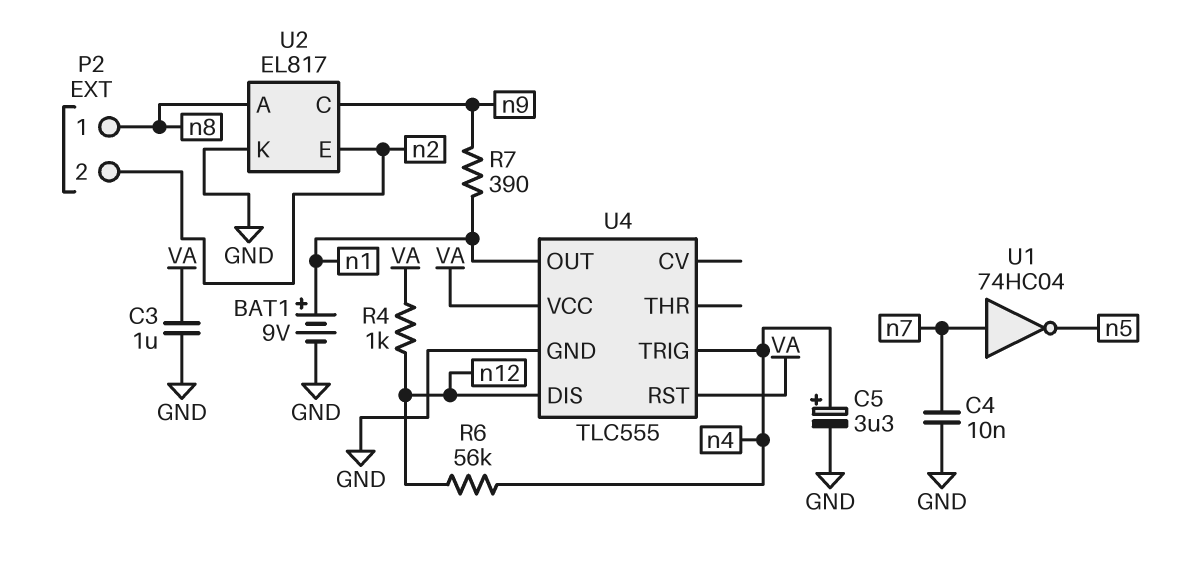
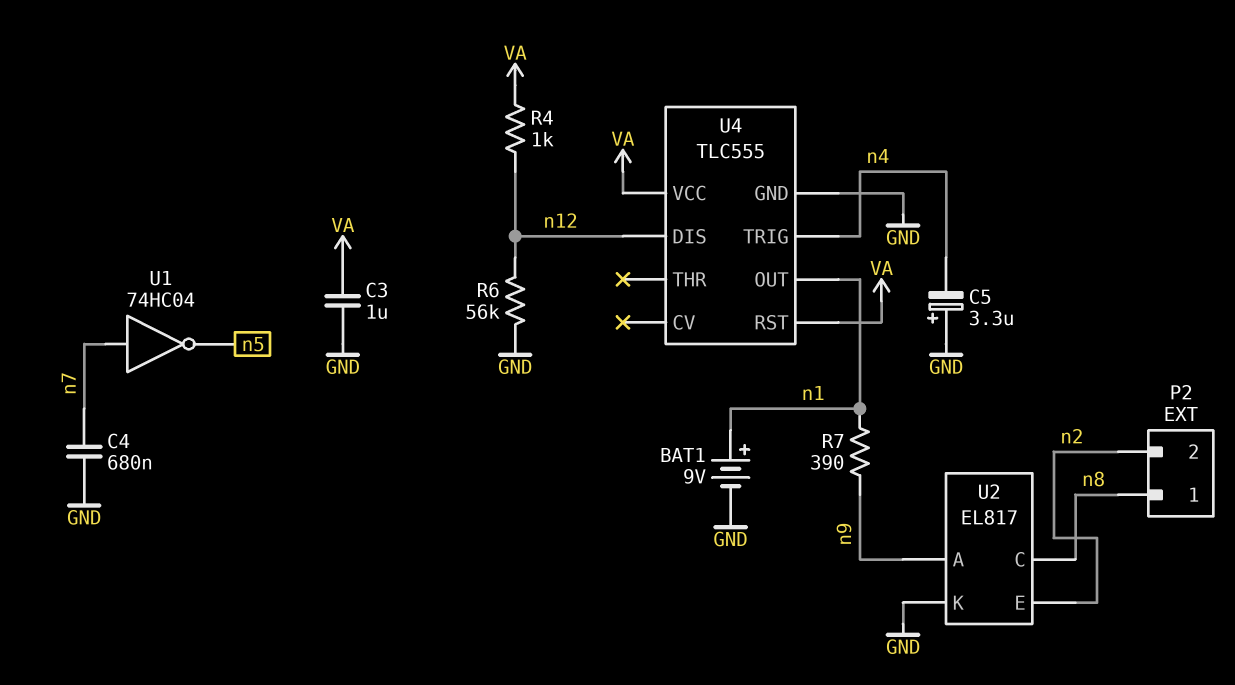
C4: 10nF (GND, n7) -> 680nF (GND, n7)
C5: 3.3uF (plus n4, minus GND) -> 3.3uF (plus GND, minus n4)
R6: 56k (n4, n12) -> 56k (GND, n12)
U2 pin A: n8 -> n9
U2 pin C: n9 -> n8

